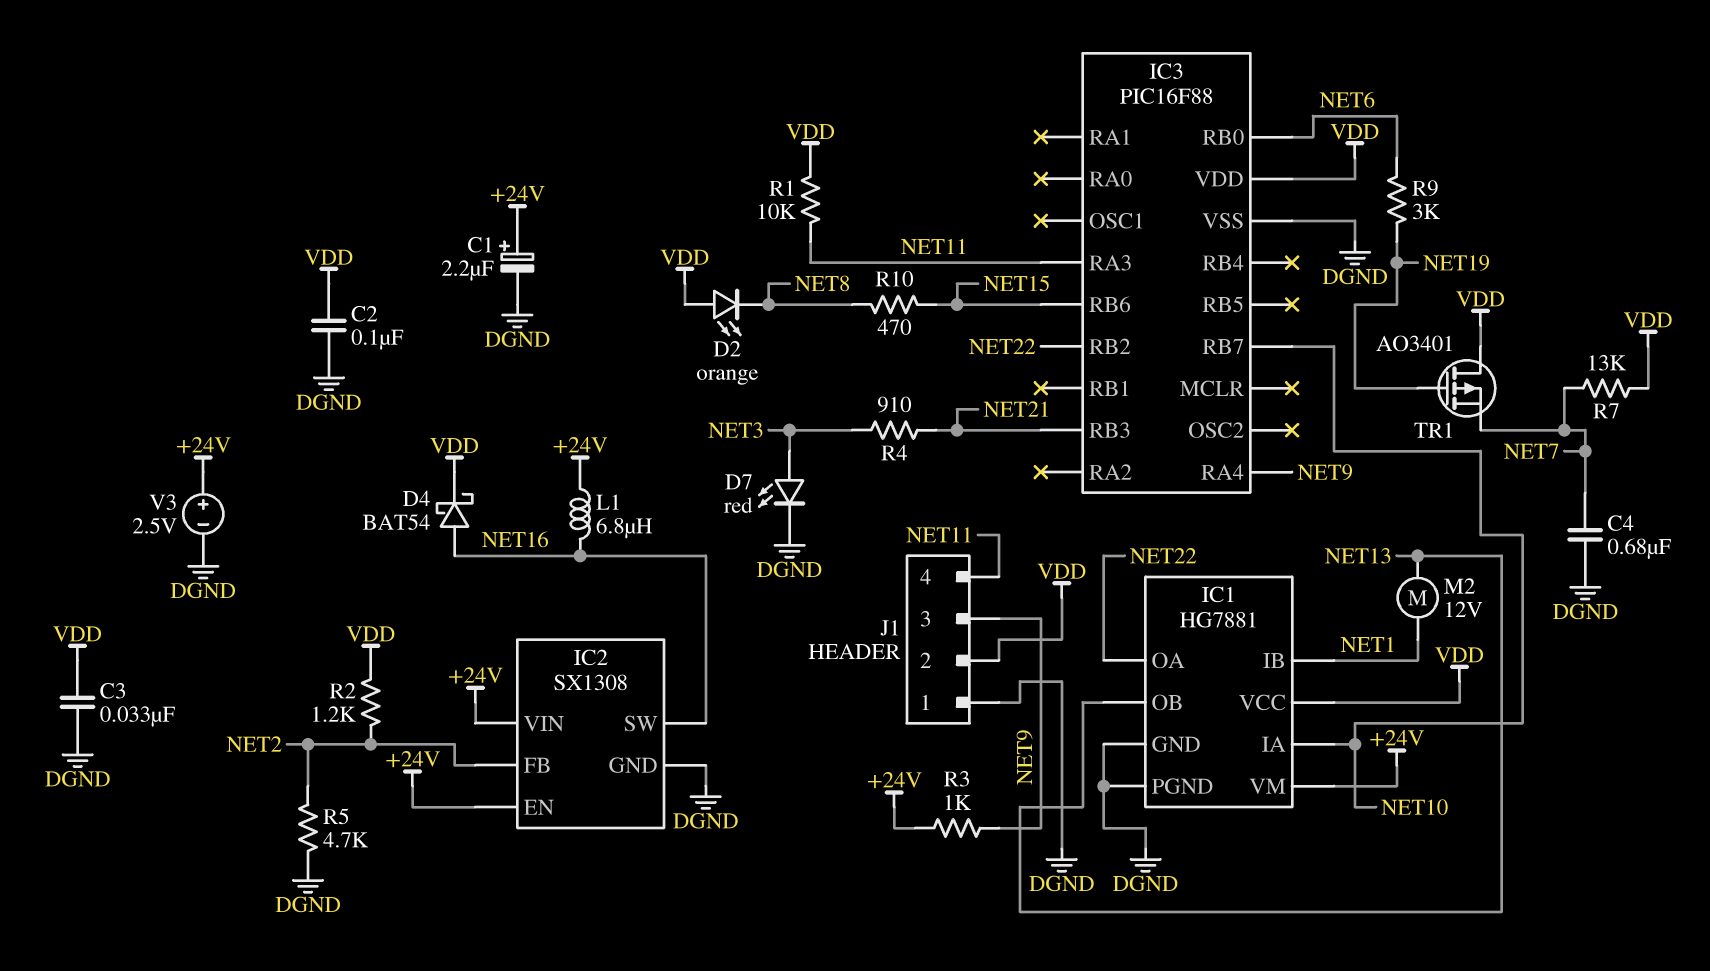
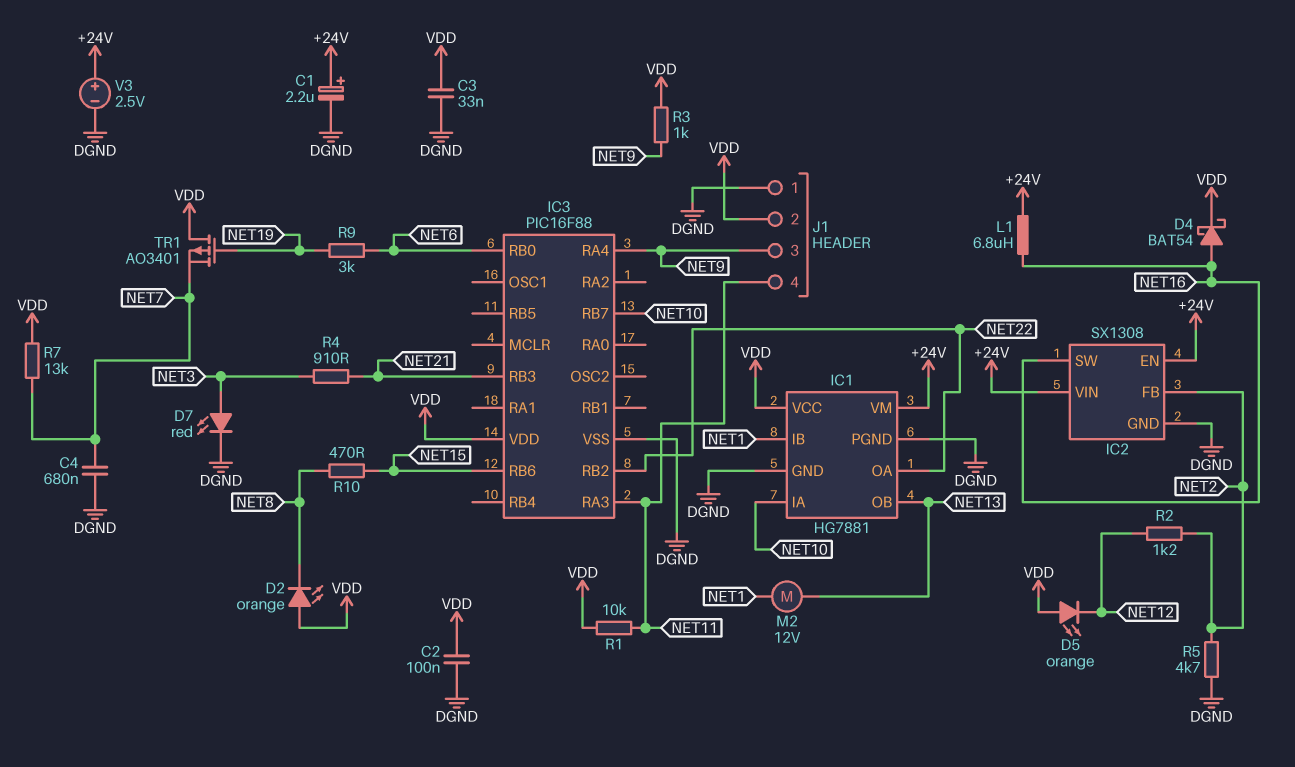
D5: none -> LED orange (A VDD, K NET12)
R2: 1.2k (NET2, VDD) -> 1.2k (NET2, NET12)
R3: 1k (+24V, NET9) -> 1k (NET9, VDD)

